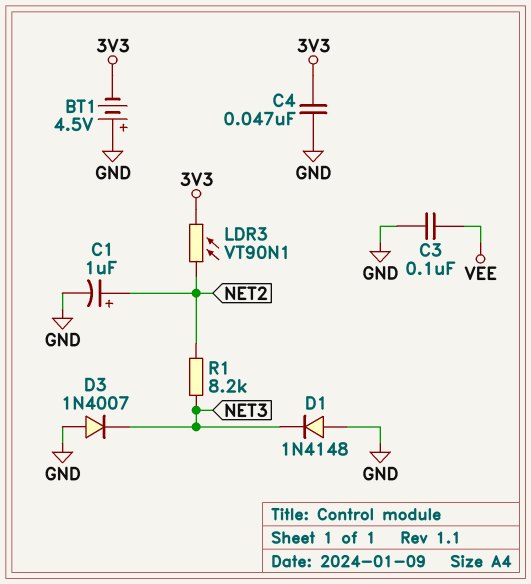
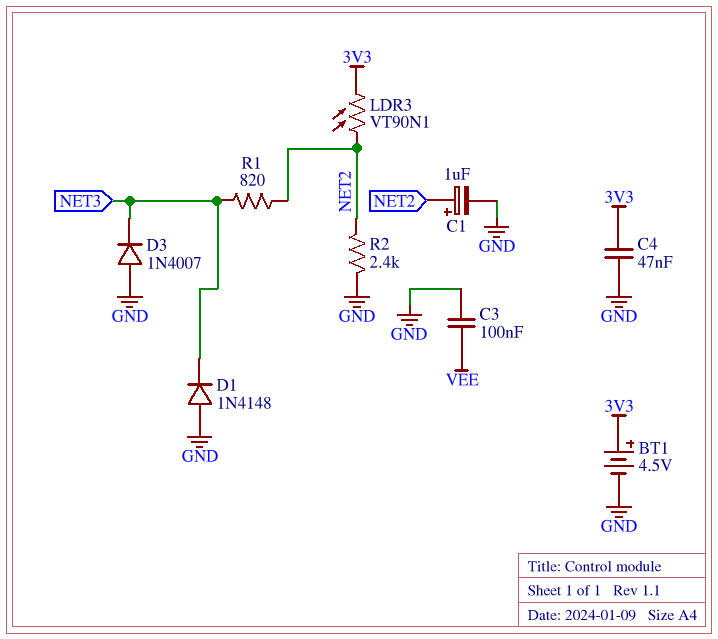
BT1: 4.5V (plus GND, minus 3V3) -> 4.5V (plus 3V3, minus GND)
R1: 8.2k (NET2, NET3) -> 820 (NET2, NET3)
R2: none -> 2.4k (GND, NET2)

